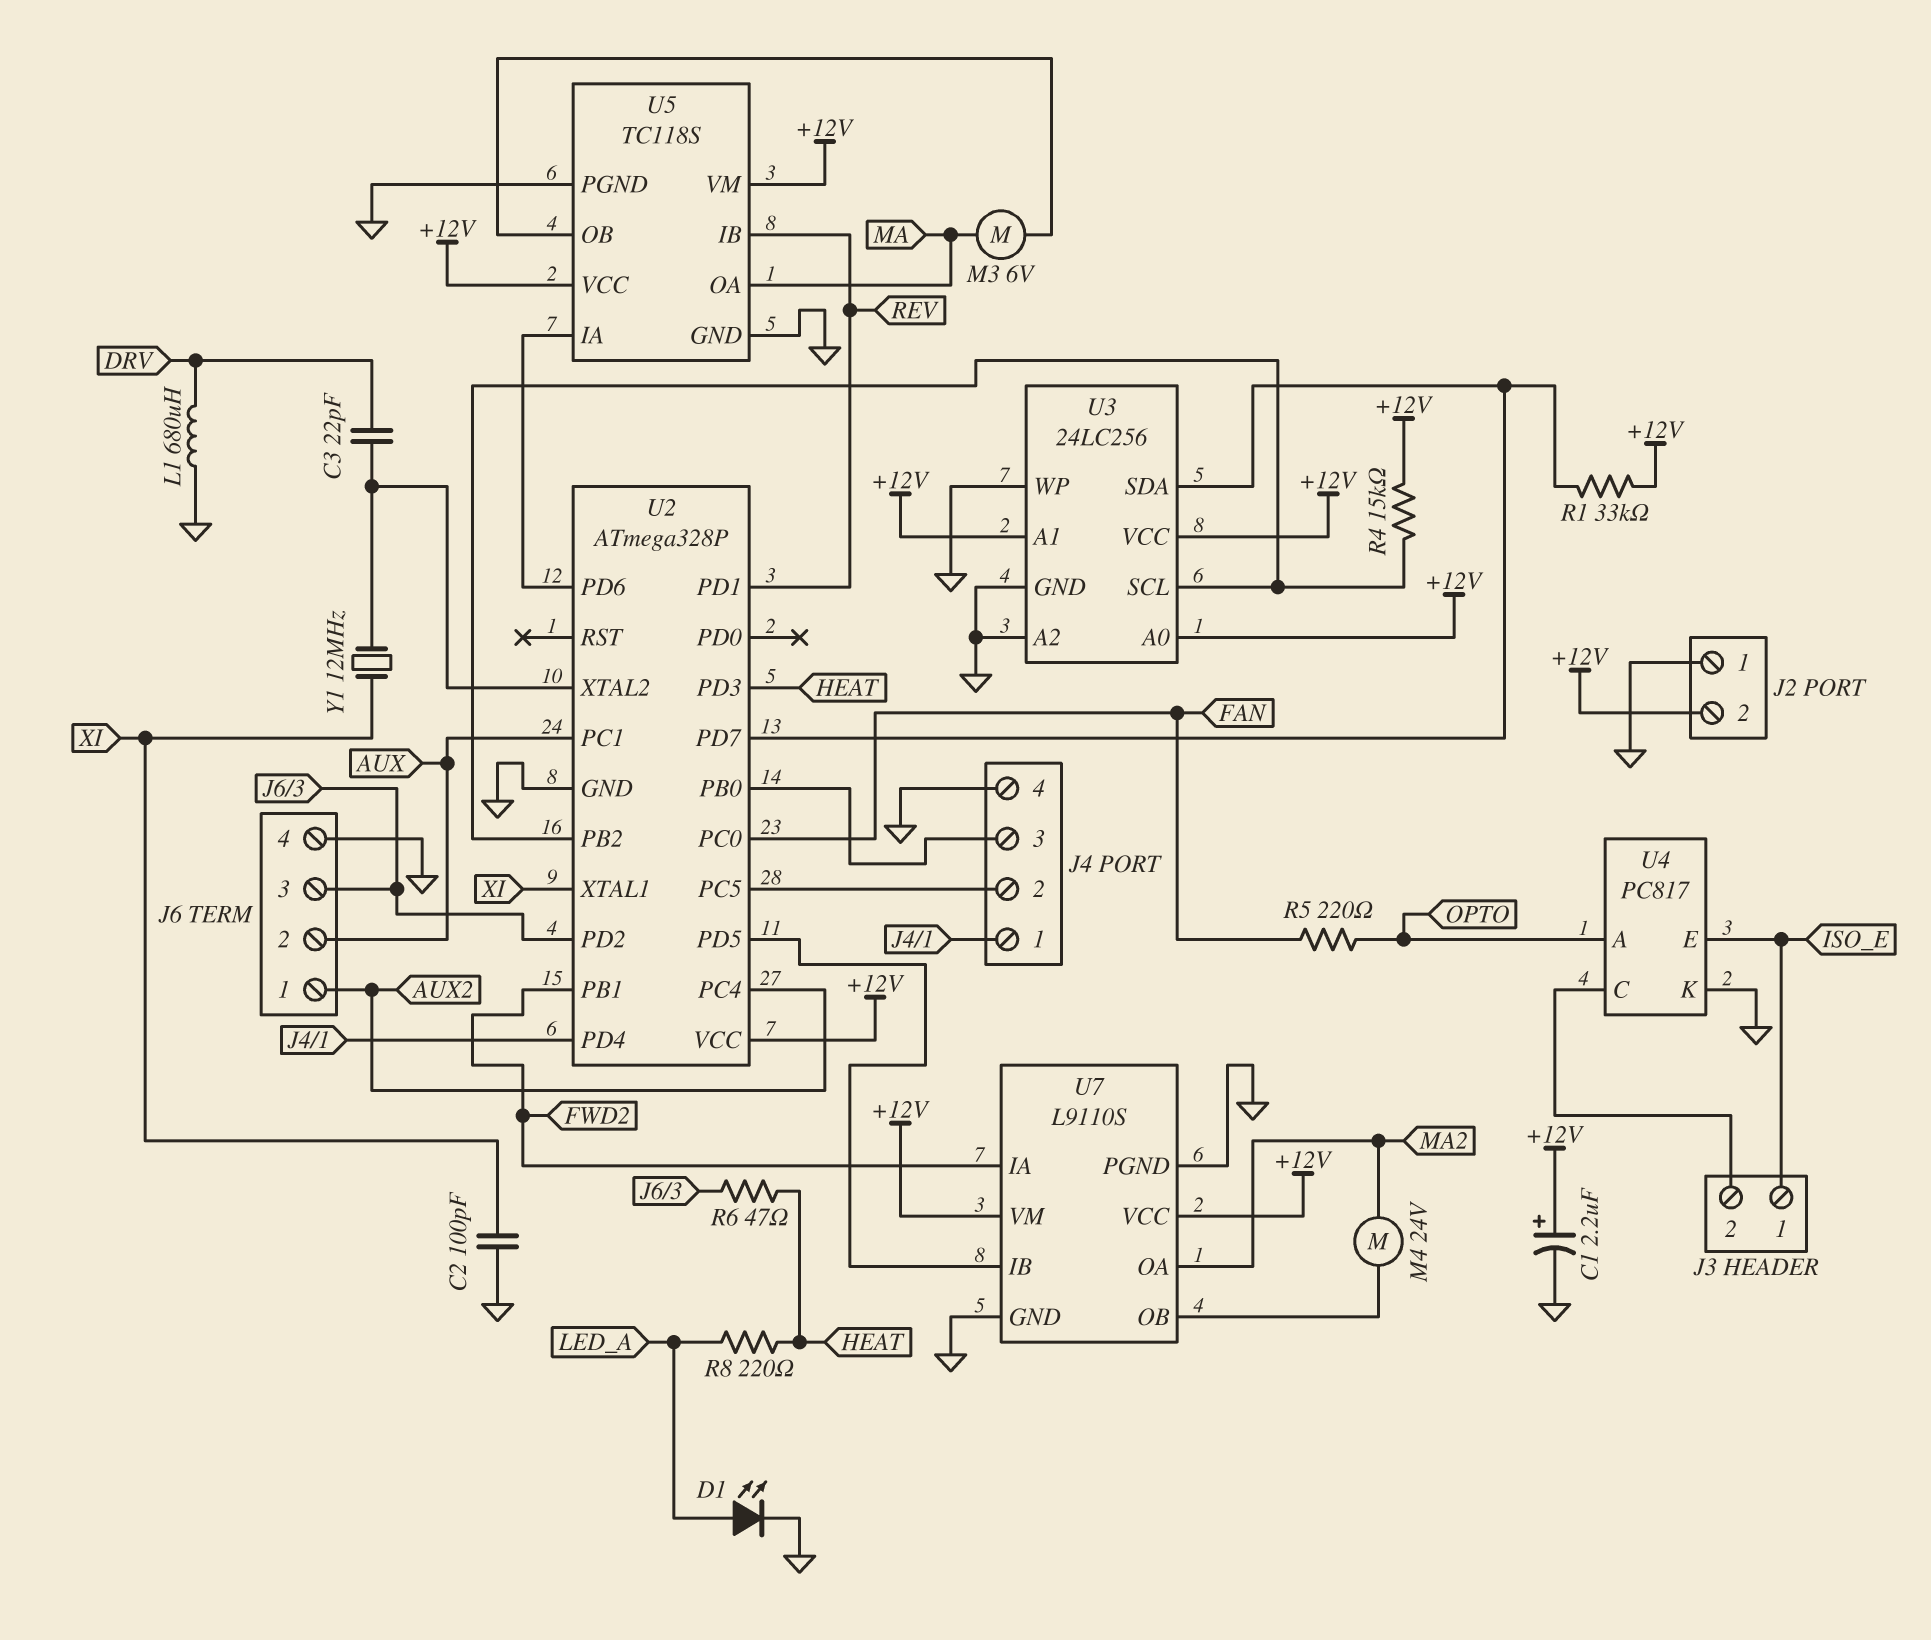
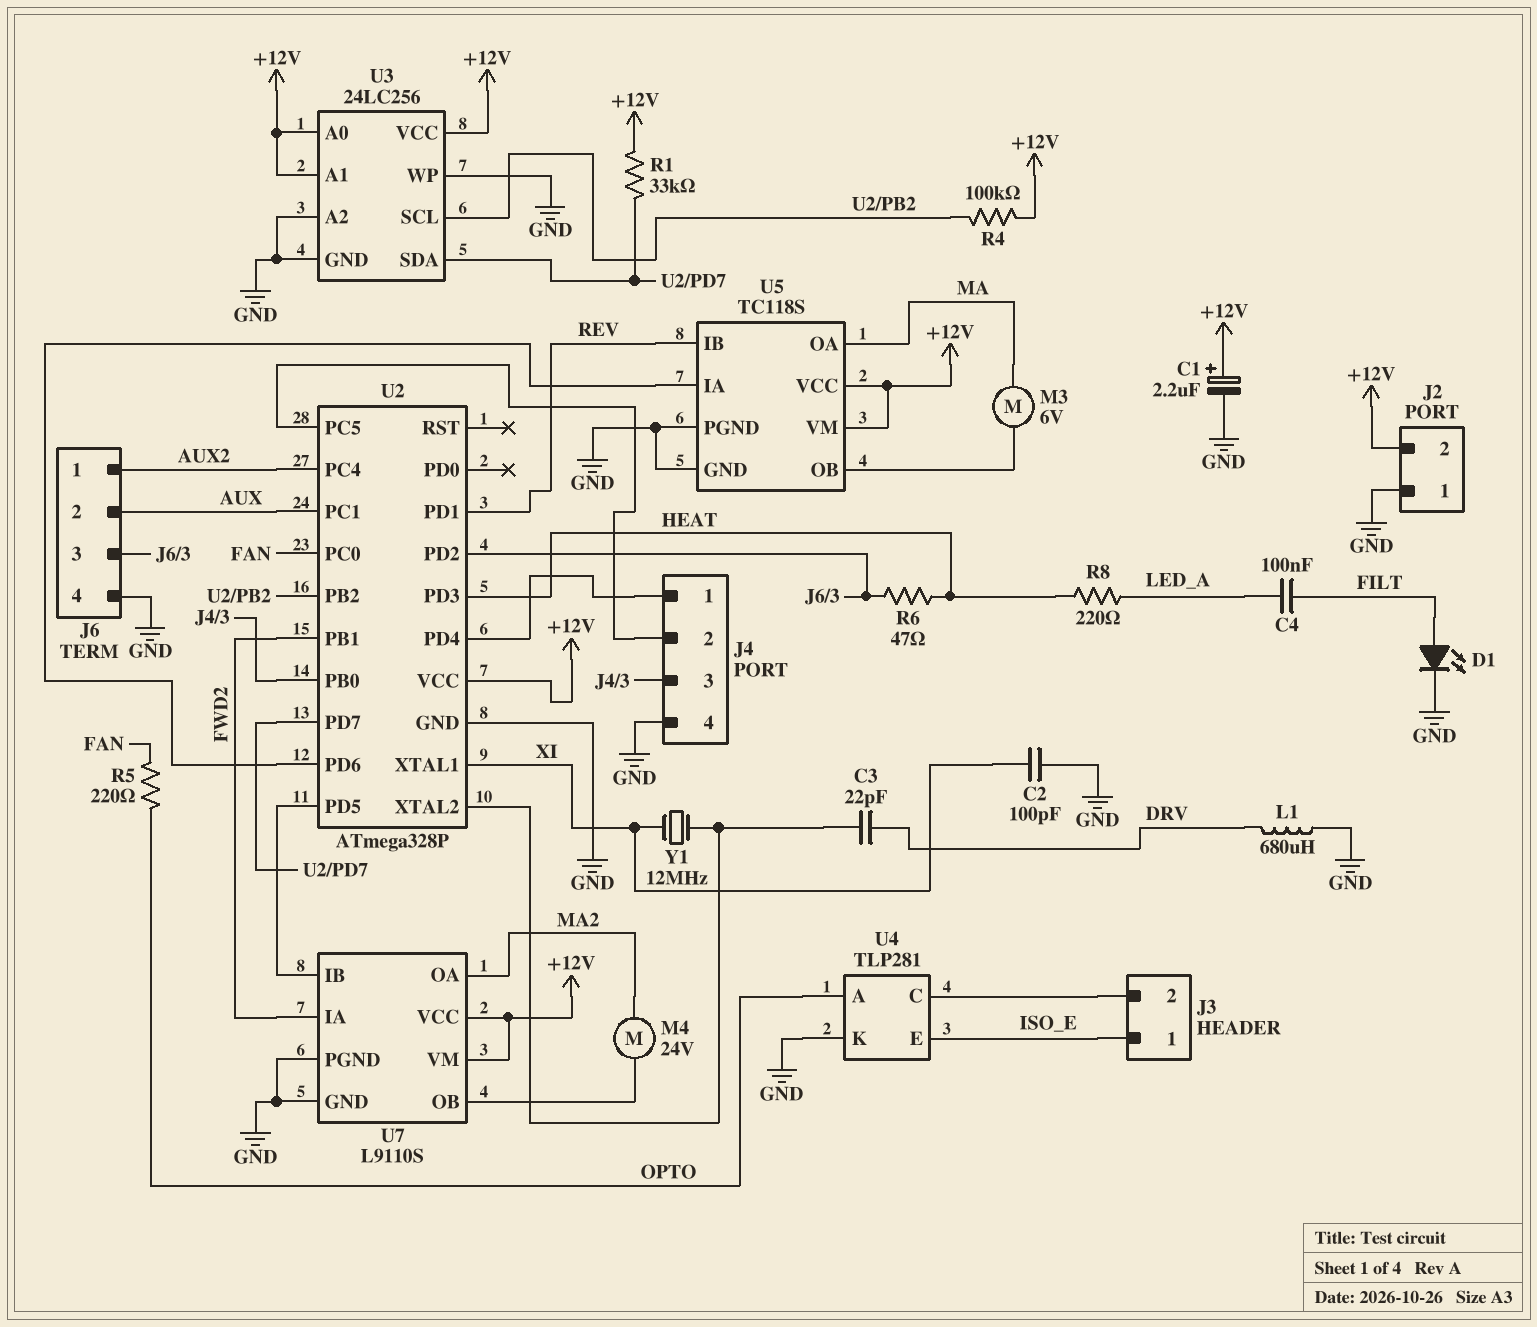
C4: none -> 100nF (FILT, LED_A)
D1: LED (A LED_A, K GND) -> LED (A FILT, K GND)
R4: 15k (+12V, U2/PB2) -> 100k (+12V, U2/PB2)
U4: PC817 -> TLP281

